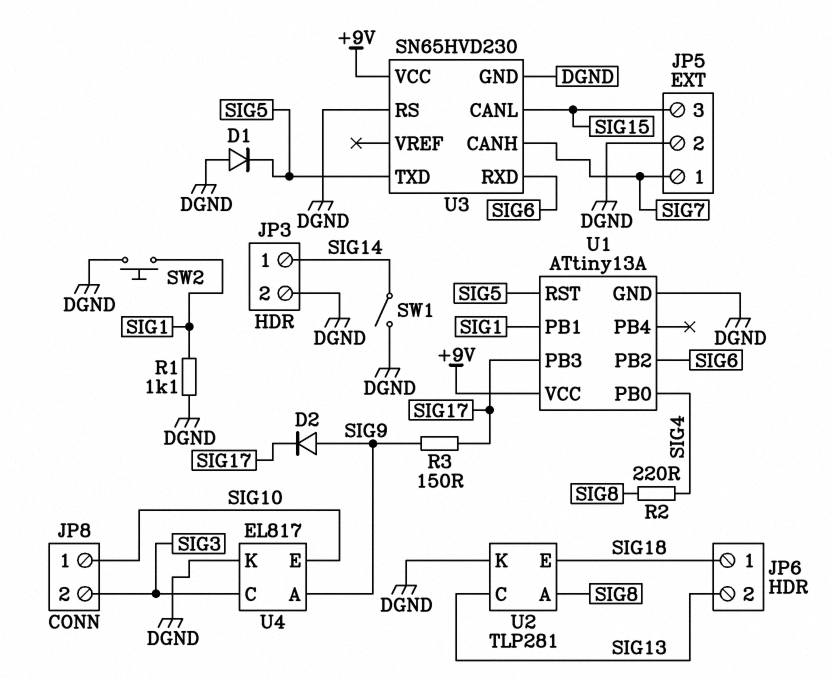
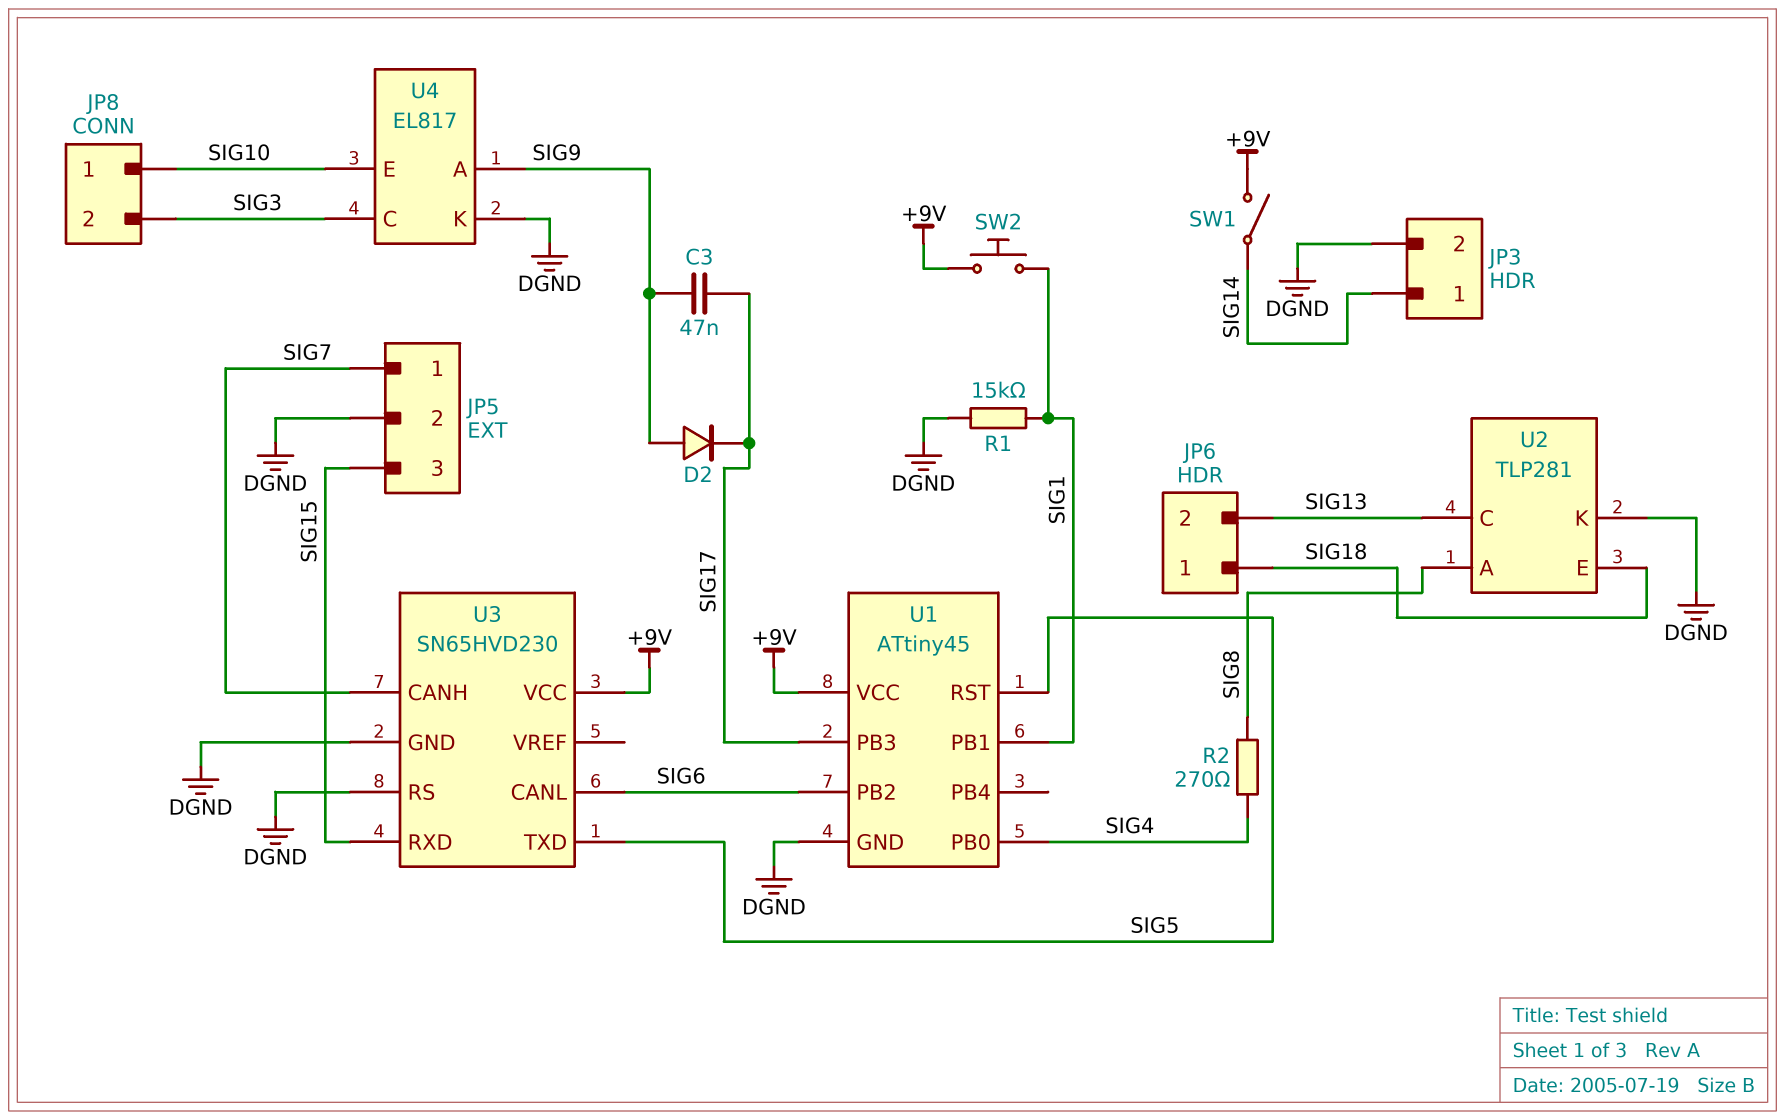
C3: none -> 47nF (SIG9, SIG17)
D1: diode (A DGND, K SIG5) -> none
R1: 1.1k (DGND, SIG1) -> 15k (DGND, SIG1)
R2: 220 (SIG4, SIG8) -> 270 (SIG4, SIG8)
R3: 150 (SIG9, SIG17) -> none
SW1: switch (DGND, SIG14) -> switch (+9V, SIG14)
SW2: button (DGND, SIG1) -> button (+9V, SIG1)
U1: ATtiny13A -> ATtiny45
U3 pin CANL: SIG15 -> SIG6
U3 pin RXD: SIG6 -> SIG15

